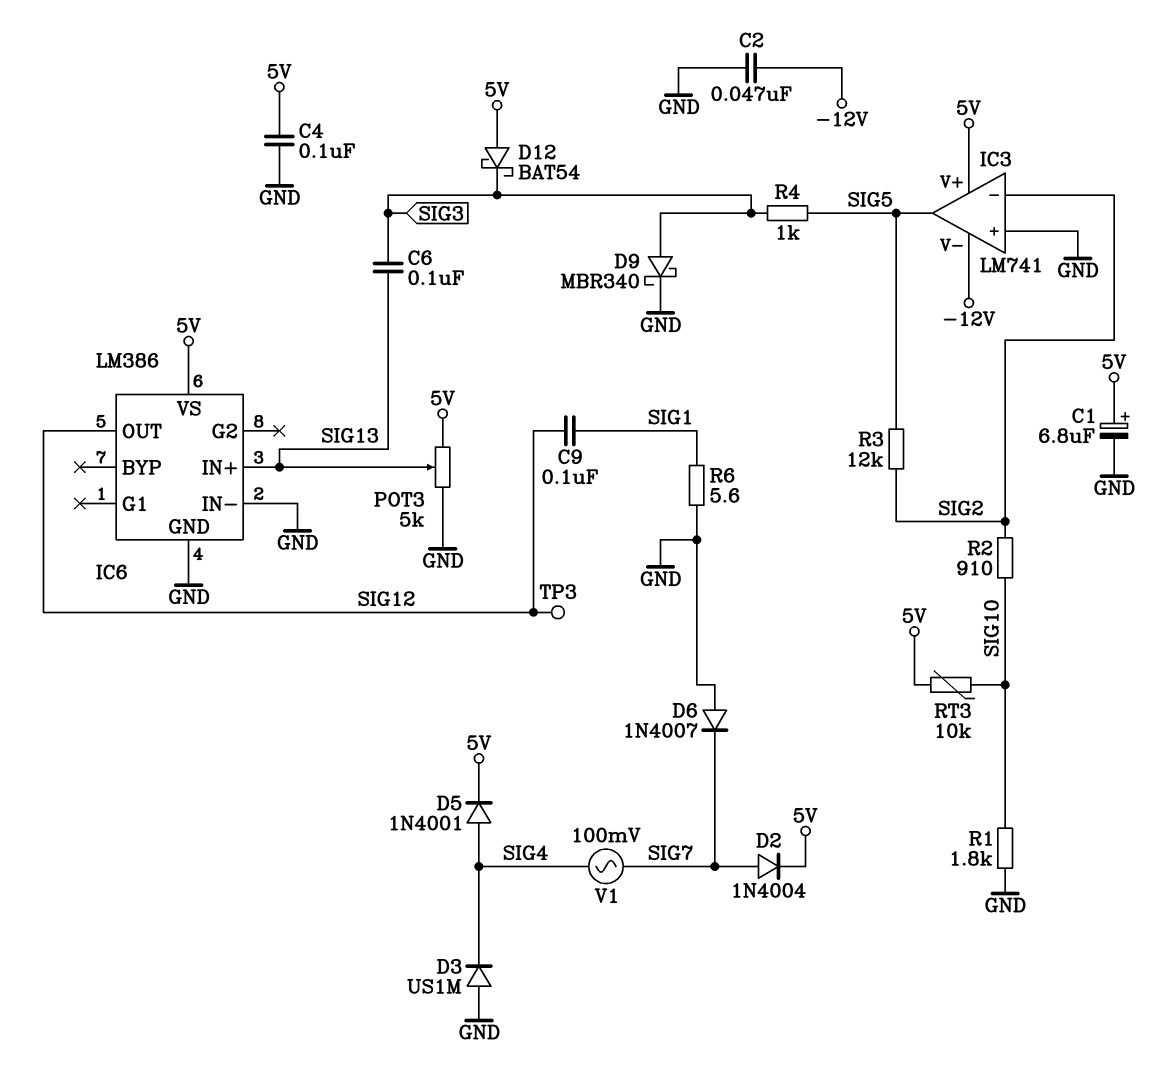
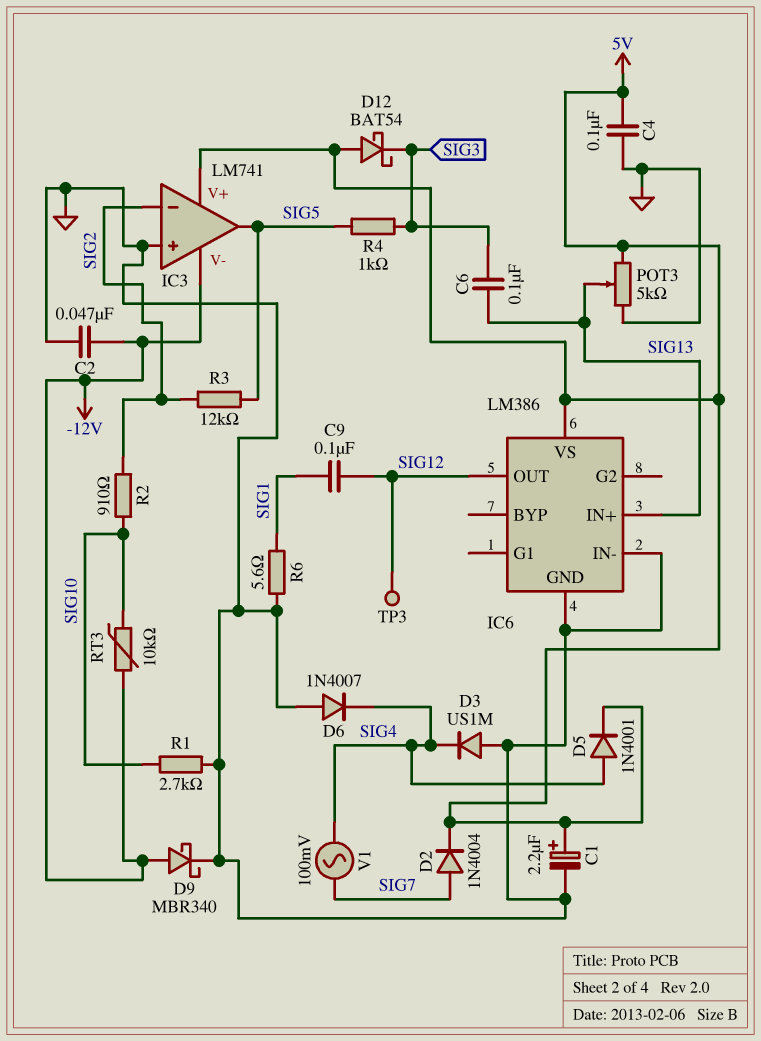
C1: 6.8uF (plus 5V, minus GND) -> 2.2uF (plus 5V, minus GND)
D6: diode 1N4007 (A GND, K SIG7) -> diode 1N4007 (A GND, K SIG4)
D9: schottky MBR340 (A SIG3, K GND) -> schottky MBR340 (A -12V, K GND)
R1: 1.8k (GND, SIG10) -> 2.7k (GND, SIG10)
RT3: 10k (5V, SIG10) -> 10k (-12V, SIG10)

